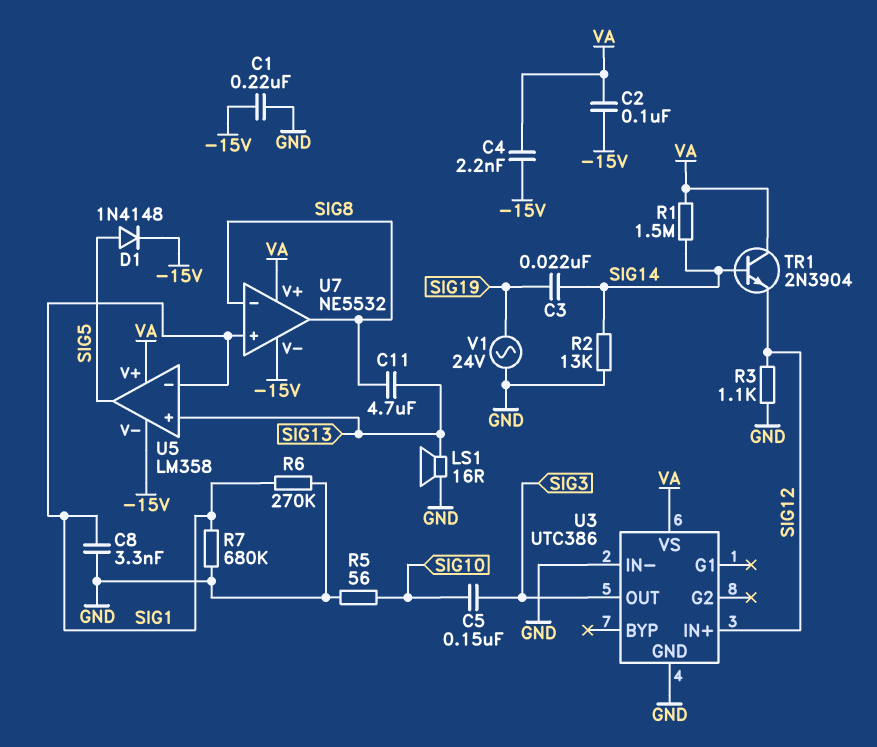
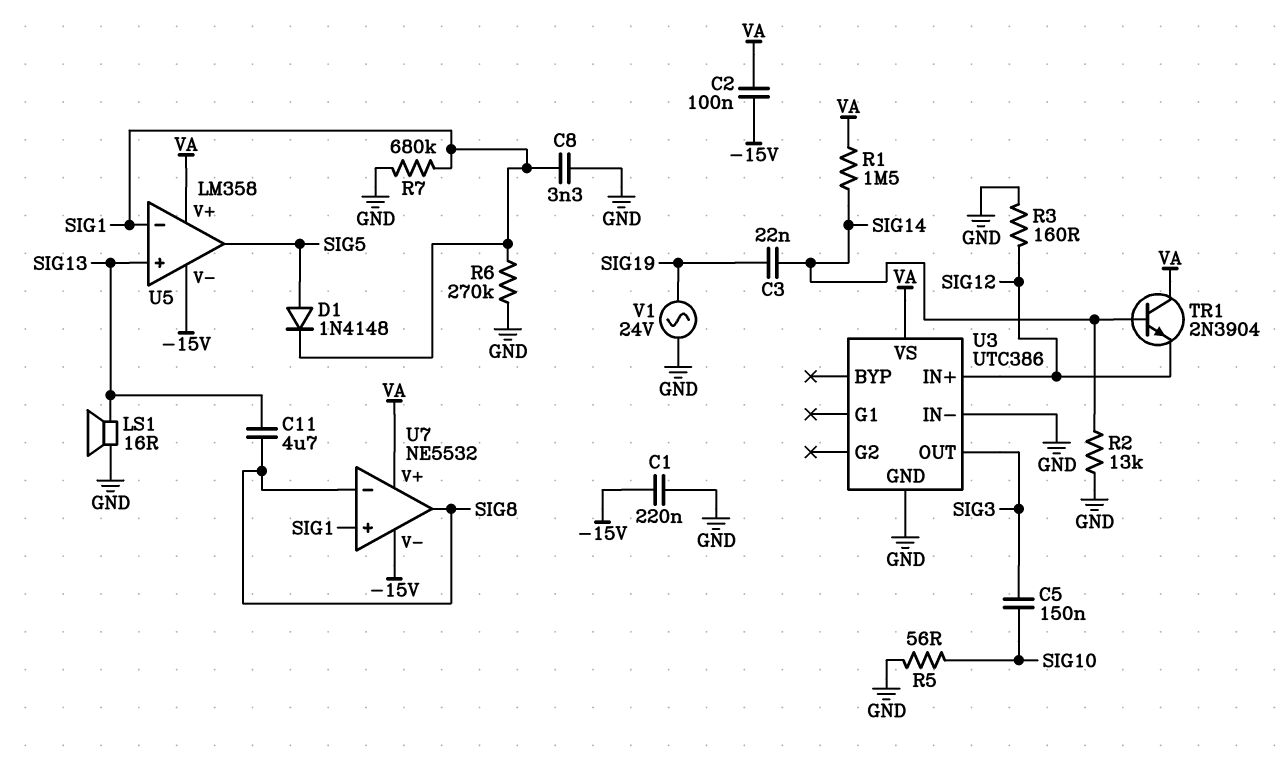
C4: 2.2nF (-15V, VA) -> none
D1: diode 1N4148 (A SIG5, K -15V) -> diode 1N4148 (A SIG5, K SIG1)
R3: 1.1k (GND, SIG12) -> 160 (GND, SIG12)

